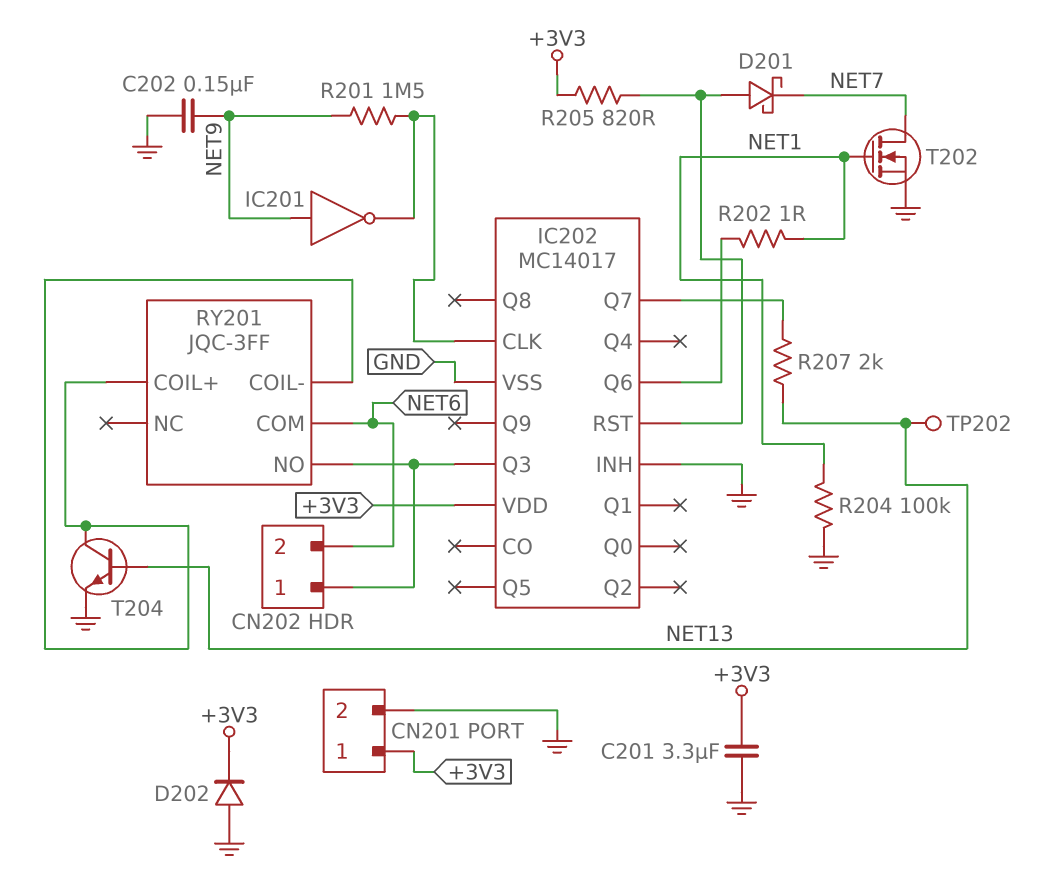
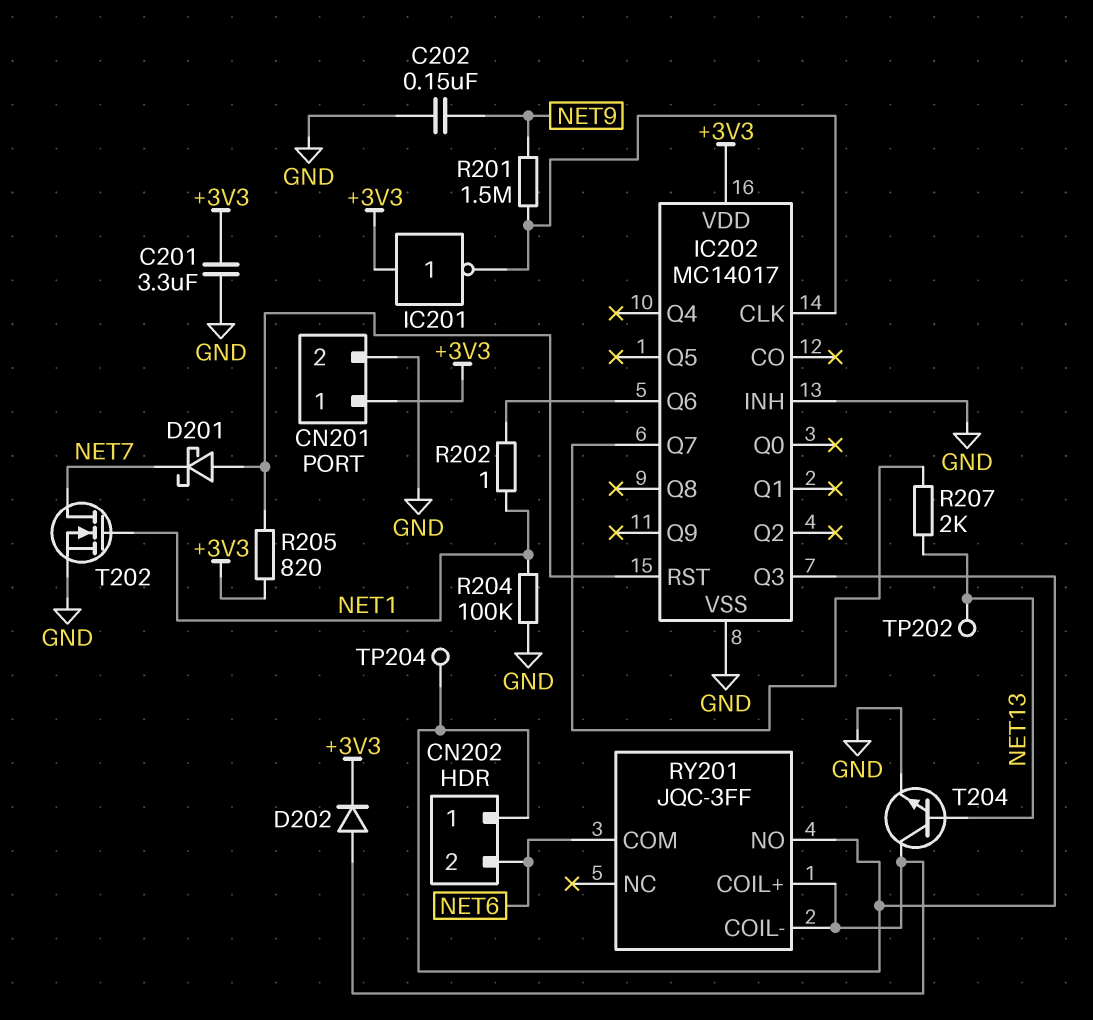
D202: diode (A GND, K +3V3) -> diode (A RY201/COIL+, K +3V3)
IC201: NOT (in NET9, out IC202/CLK) -> NOT (in +3V3, out IC202/CLK)
TP204: none -> test point (CN202/1)

